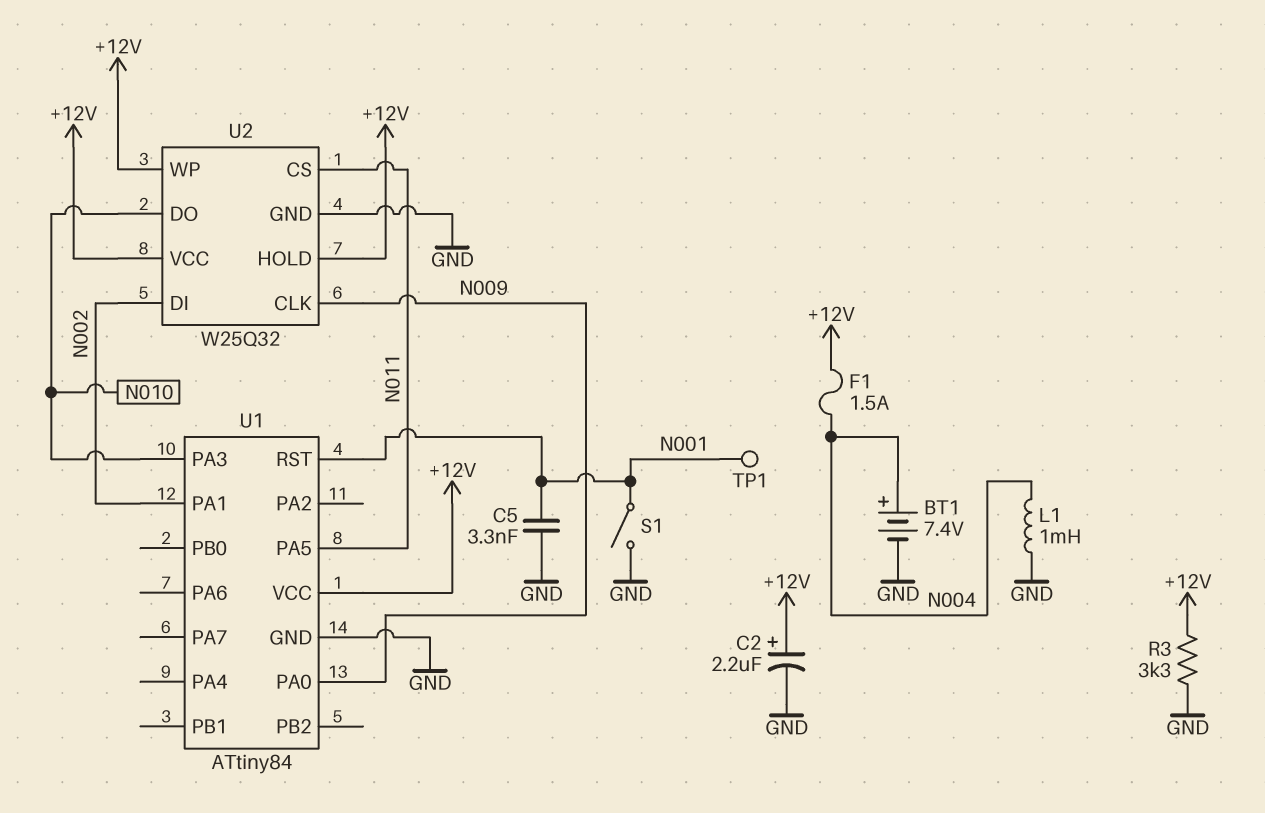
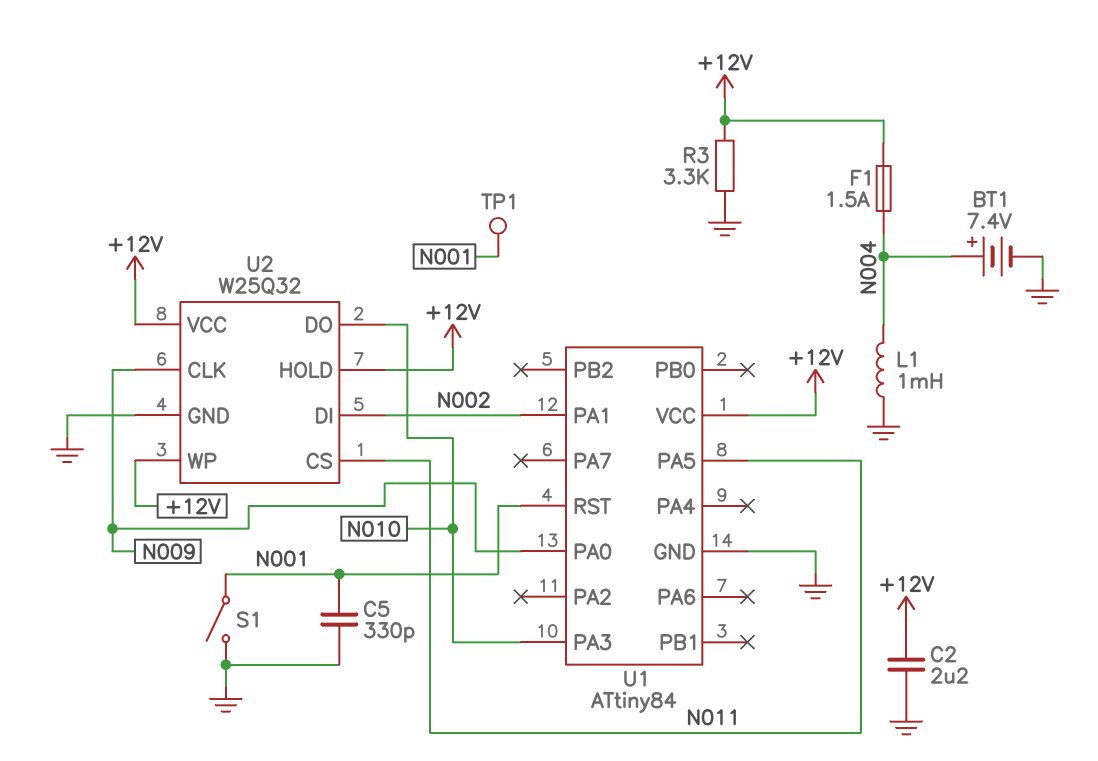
C2: 2.2uF (plus +12V, minus GND) -> 2.2uF (+12V, GND)
C5: 3.3nF (GND, N001) -> 330pF (GND, N001)

